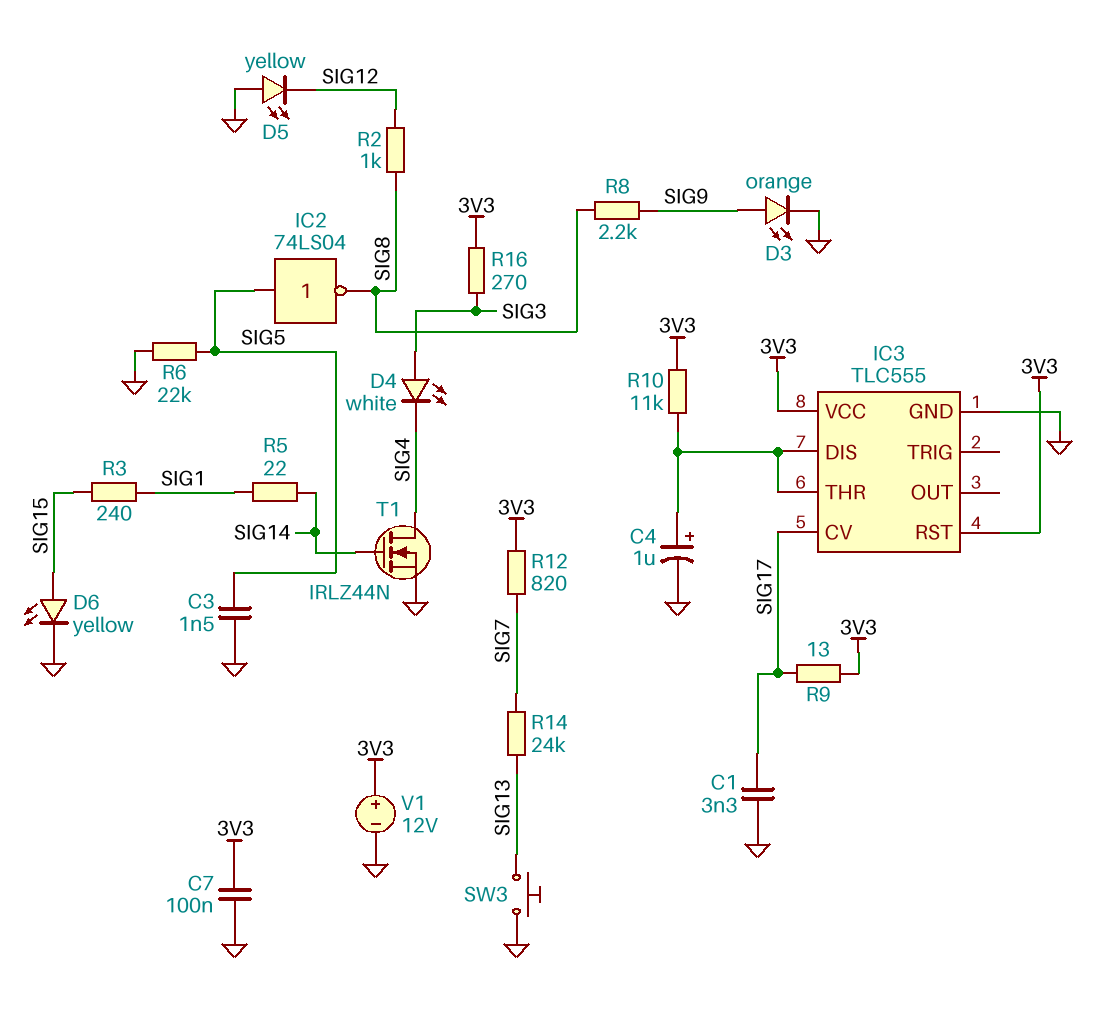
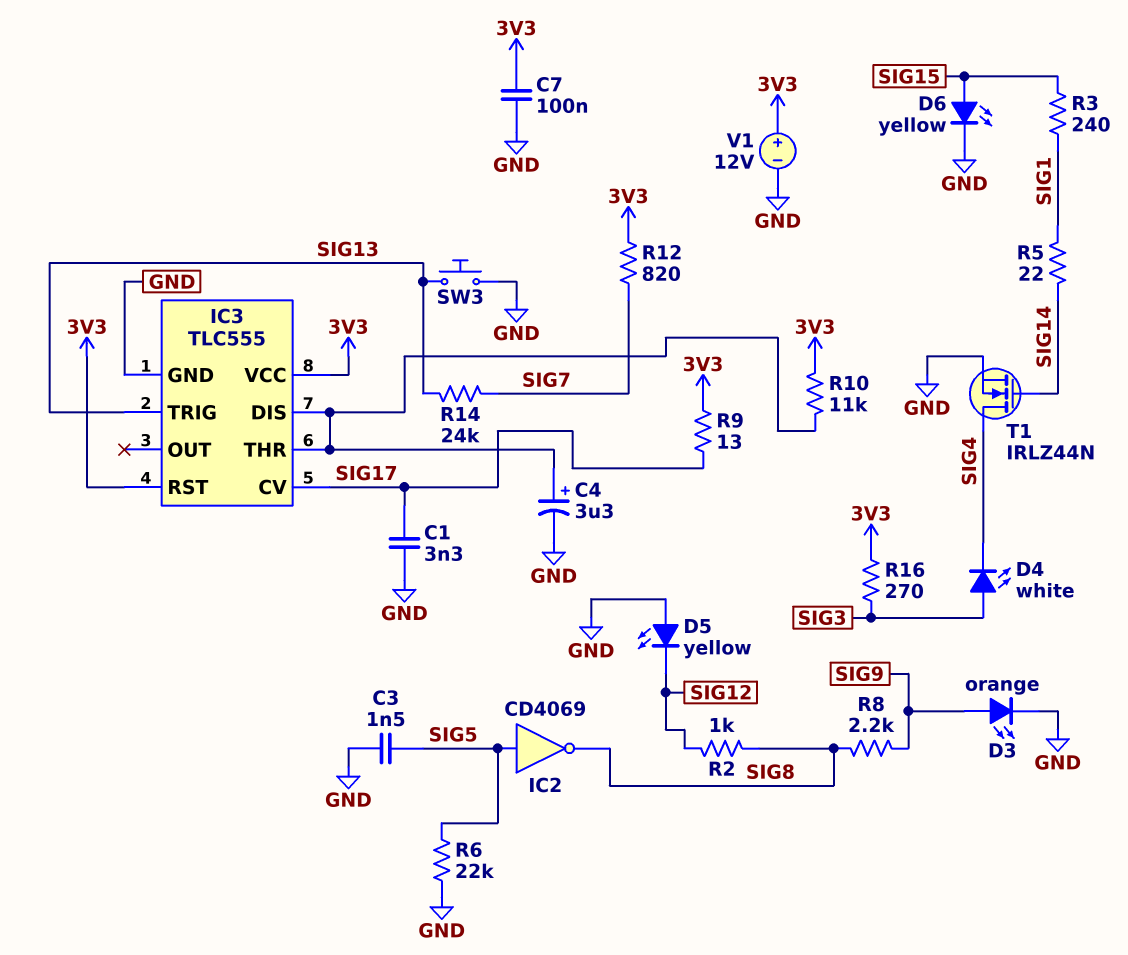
C4: 1uF (plus IC3/DIS, minus GND) -> 3.3uF (plus IC3/DIS, minus GND)
IC2: NOT 74LS04 (in SIG5, out SIG8) -> NOT CD4069 (in SIG5, out SIG8)
IC3 pin TRIG: none -> SIG13

